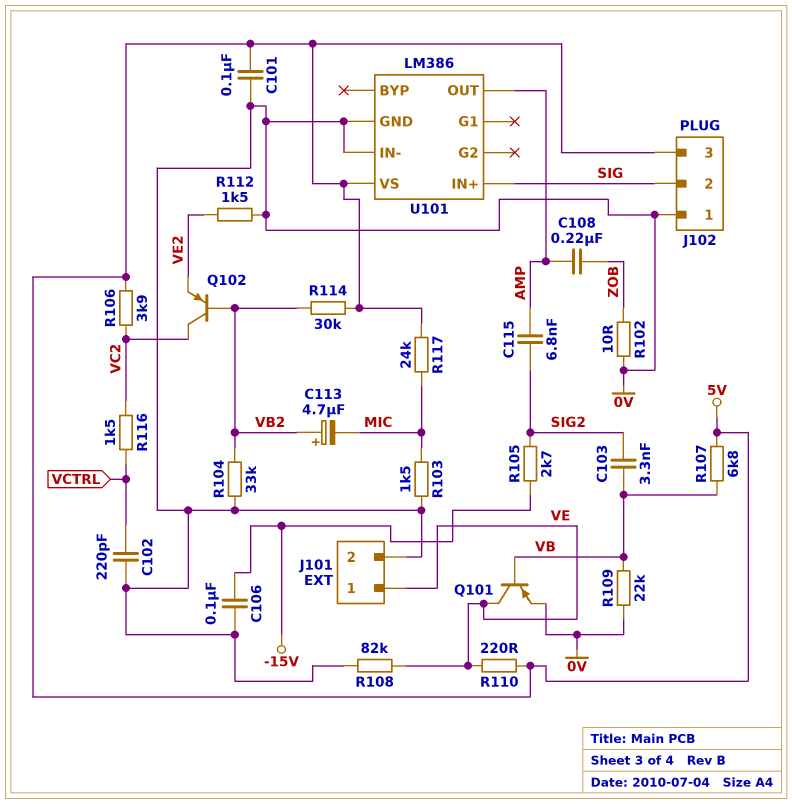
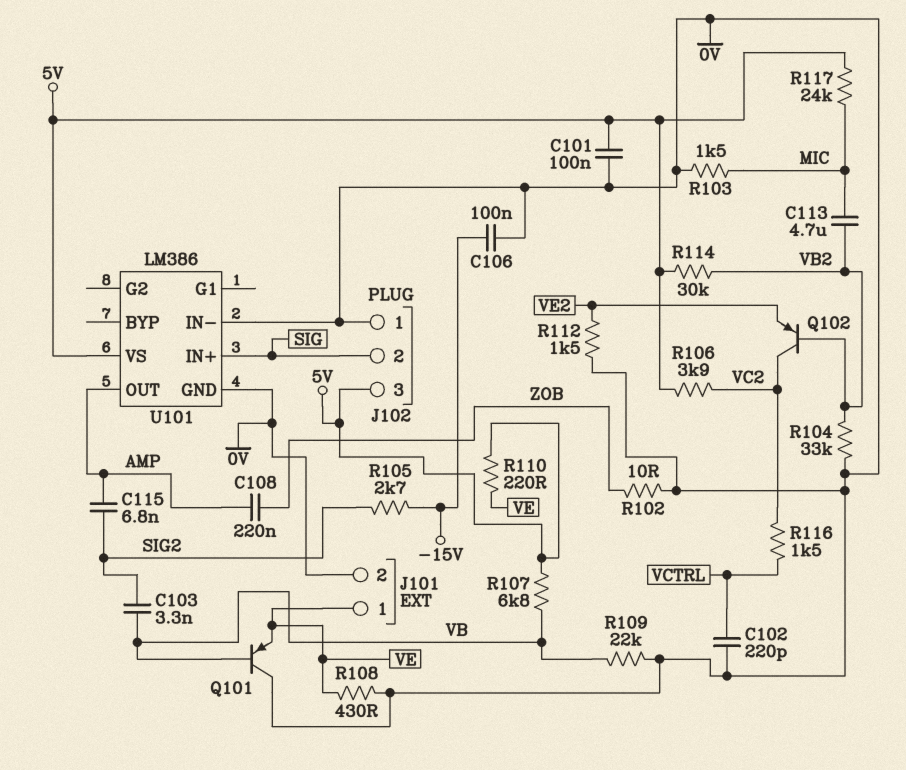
C113: 4.7uF (plus VB2, minus MIC) -> 4.7uF (MIC, VB2)
Q101: PNP (B VB, C VE, E 0V) -> PNP (B VB, C 0V, E VE)
R108: 82k (0V, VE) -> 430 (0V, VE)

